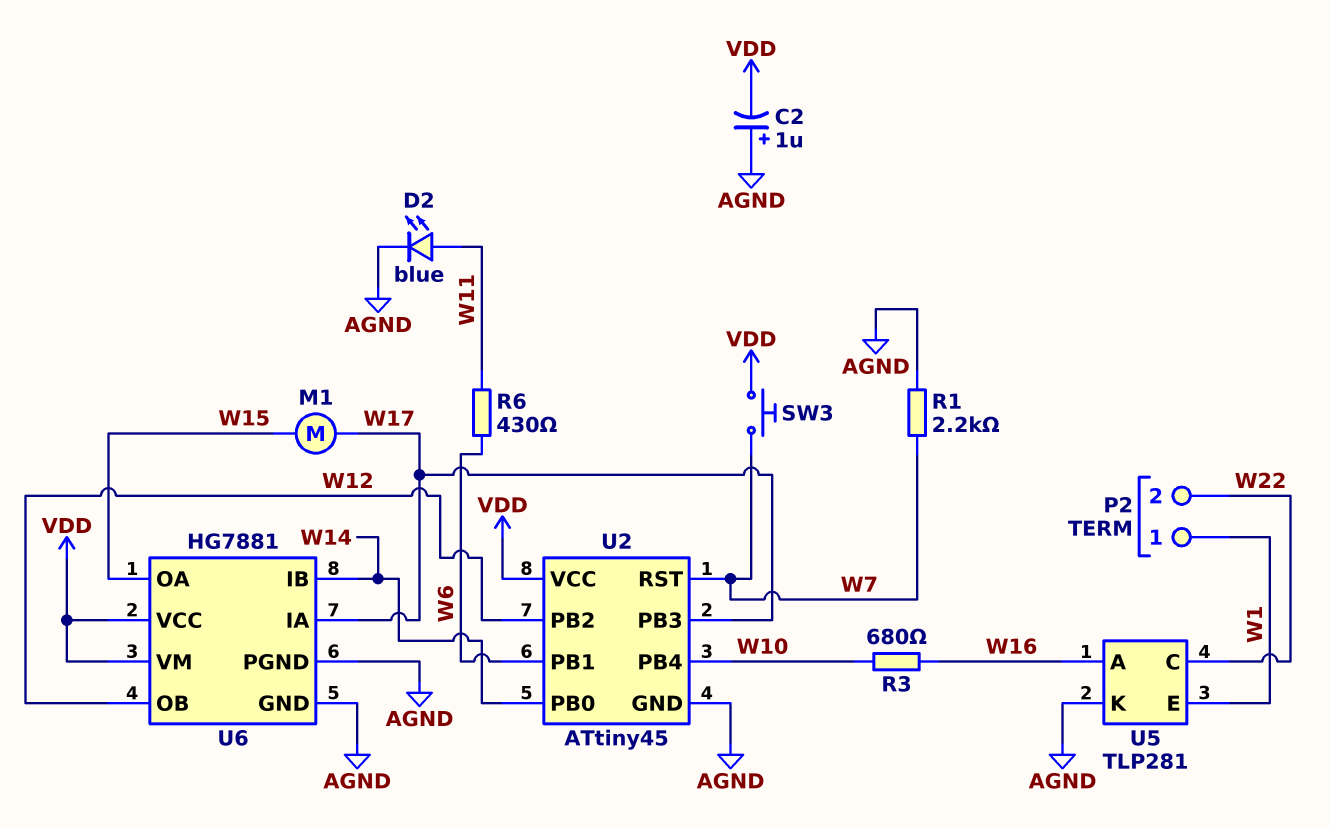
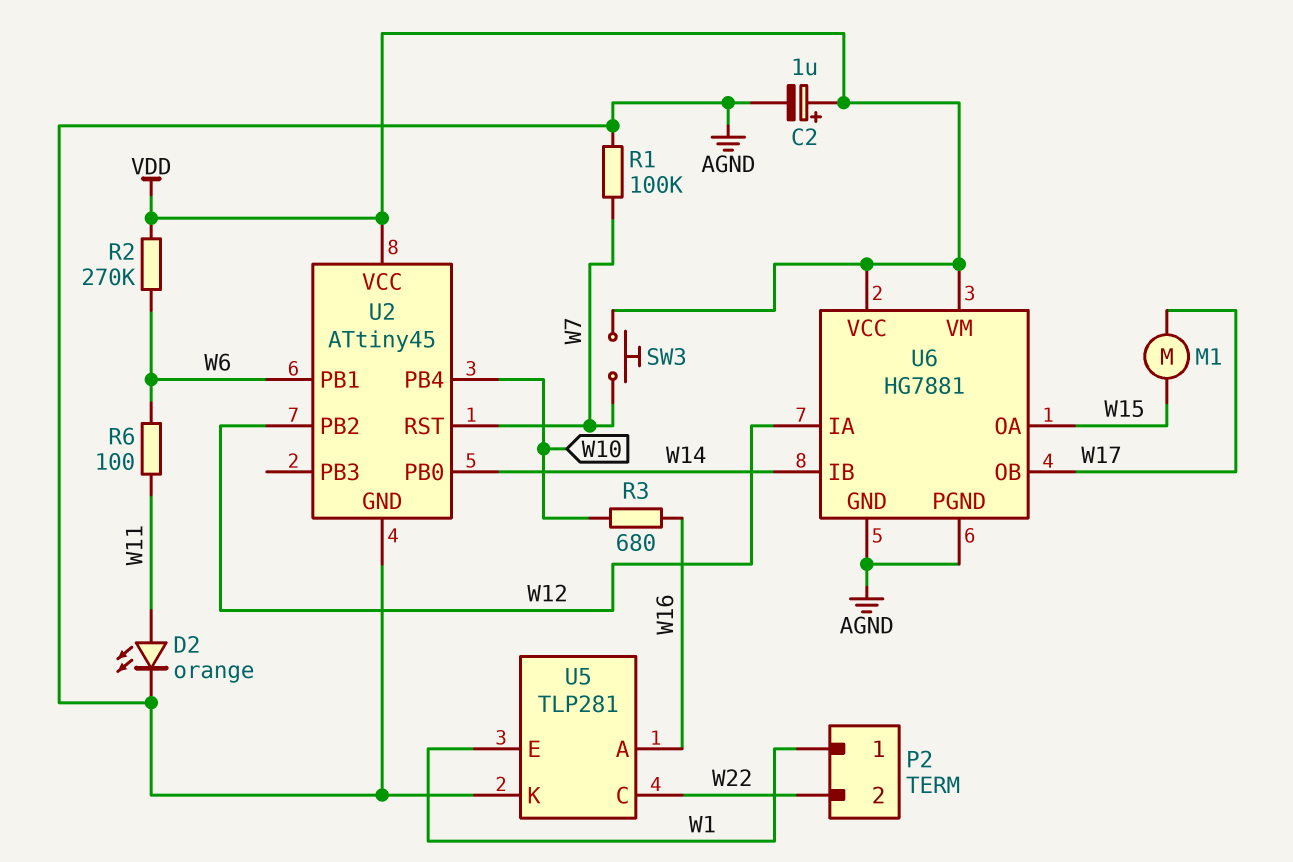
C2: 1uF (plus AGND, minus VDD) -> 1uF (plus VDD, minus AGND)
D2: LED blue (A W11, K AGND) -> LED orange (A W11, K AGND)
R1: 2.2k (AGND, W7) -> 100k (AGND, W7)
R2: none -> 270k (VDD, W6)
R6: 430 (W6, W11) -> 100 (W6, W11)
U2 pin PB3: W17 -> none
U6 pin IA: W17 -> W12
U6 pin OB: W12 -> W17

